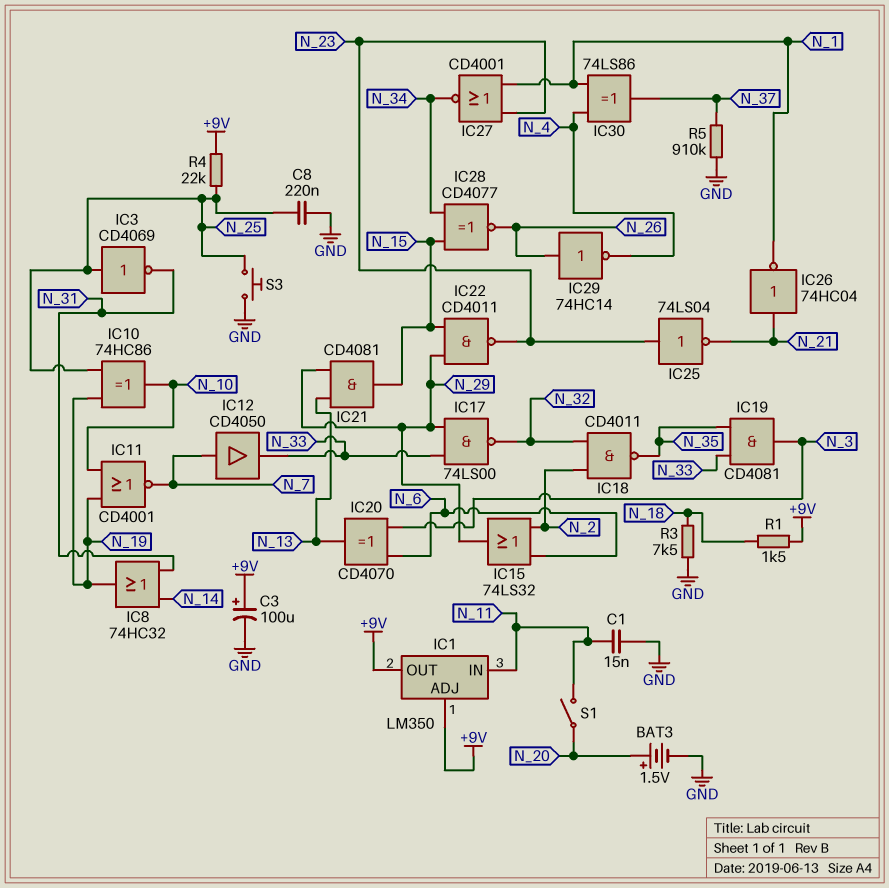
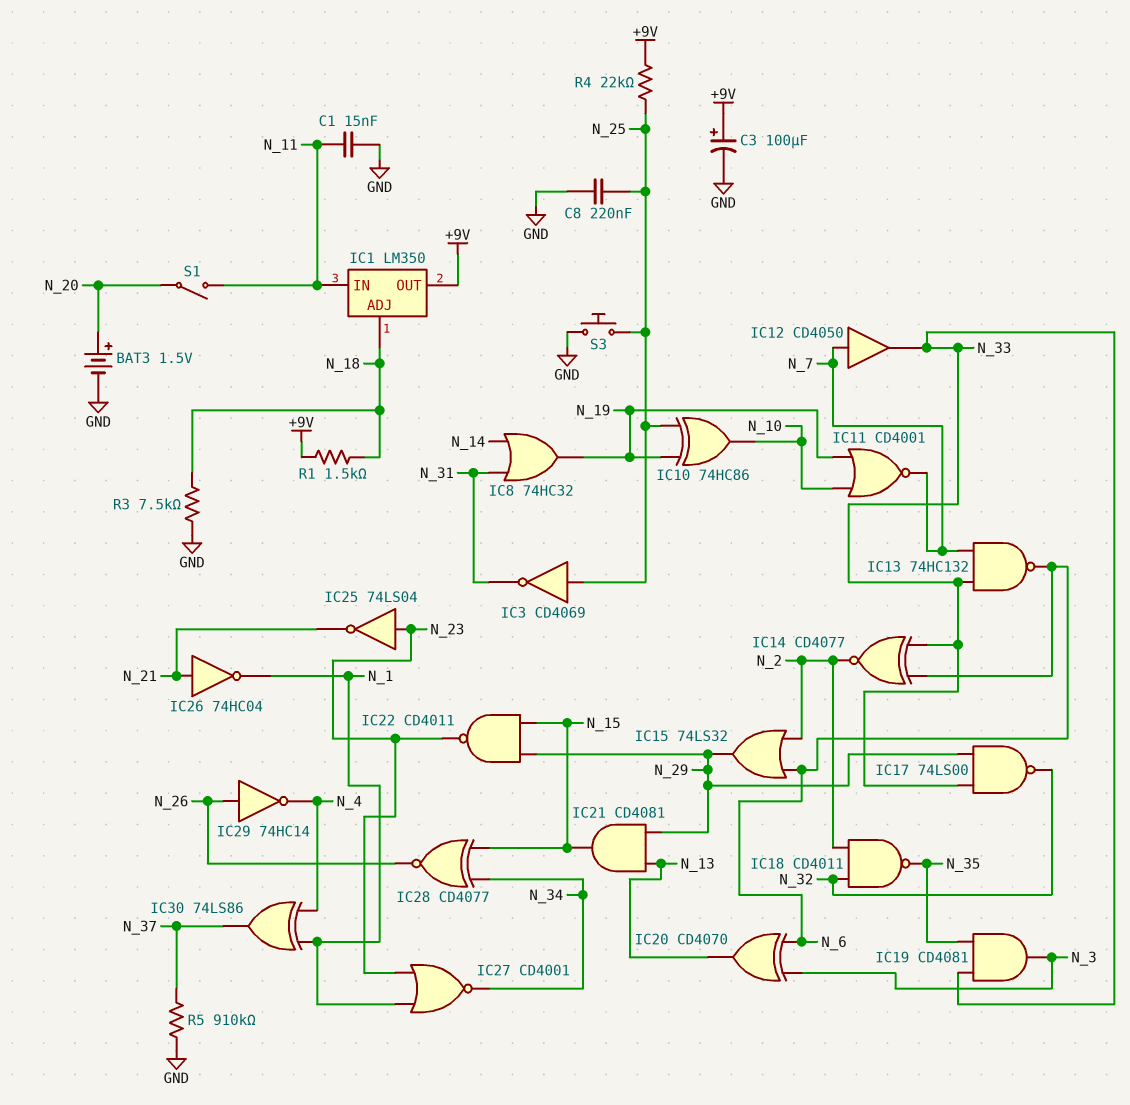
IC1 pin ADJ: +9V -> N_18
IC13: none -> NAND 74HC132 (in N_7, in N_33, out N_6)
IC14: none -> XNOR CD4077 (in N_6, in N_33, out N_2)

